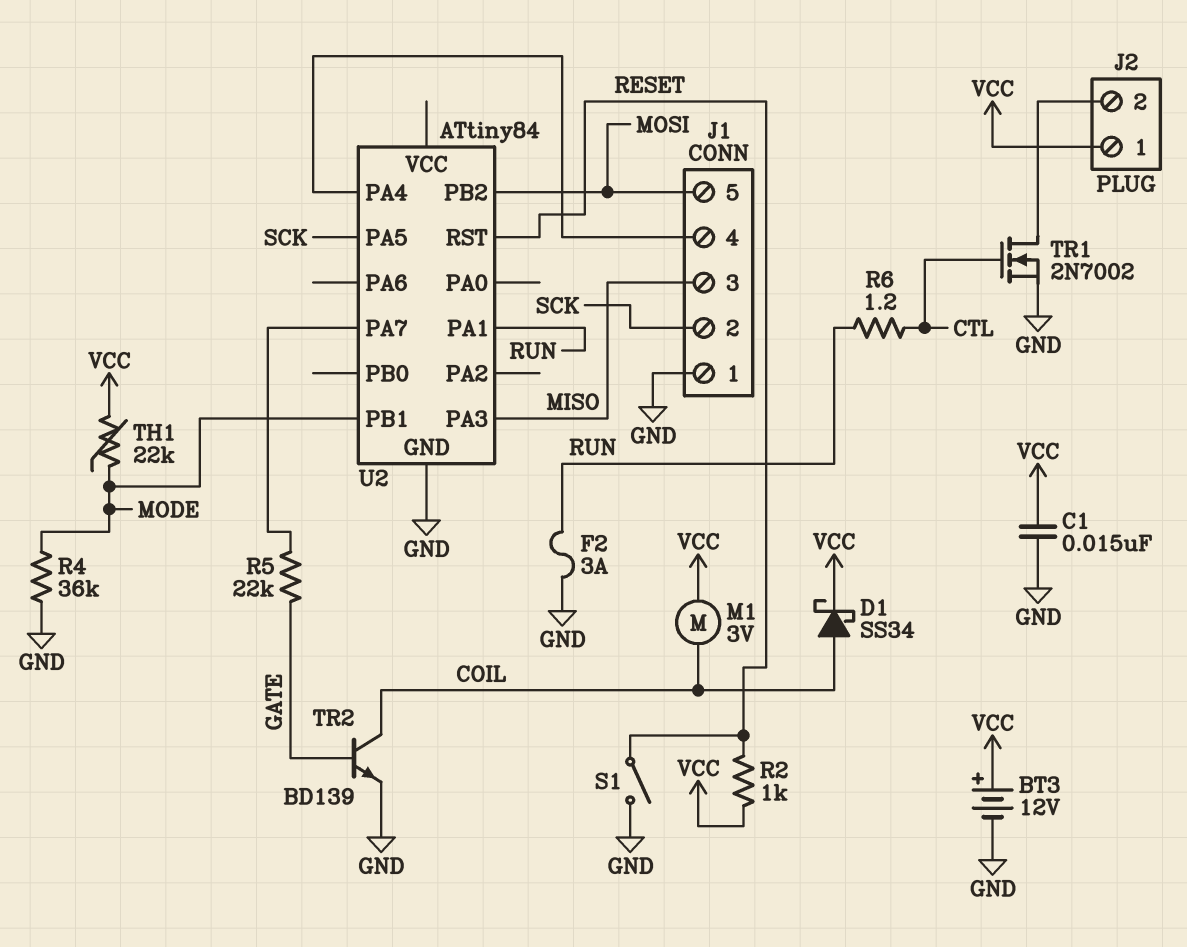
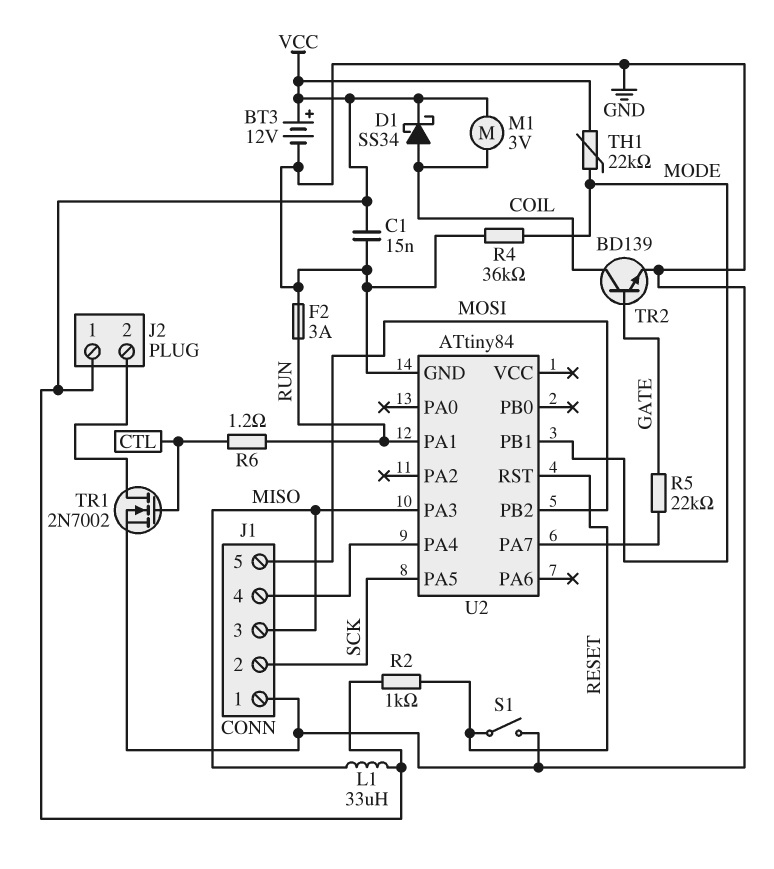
L1: none -> 33uH (MISO, VCC)

